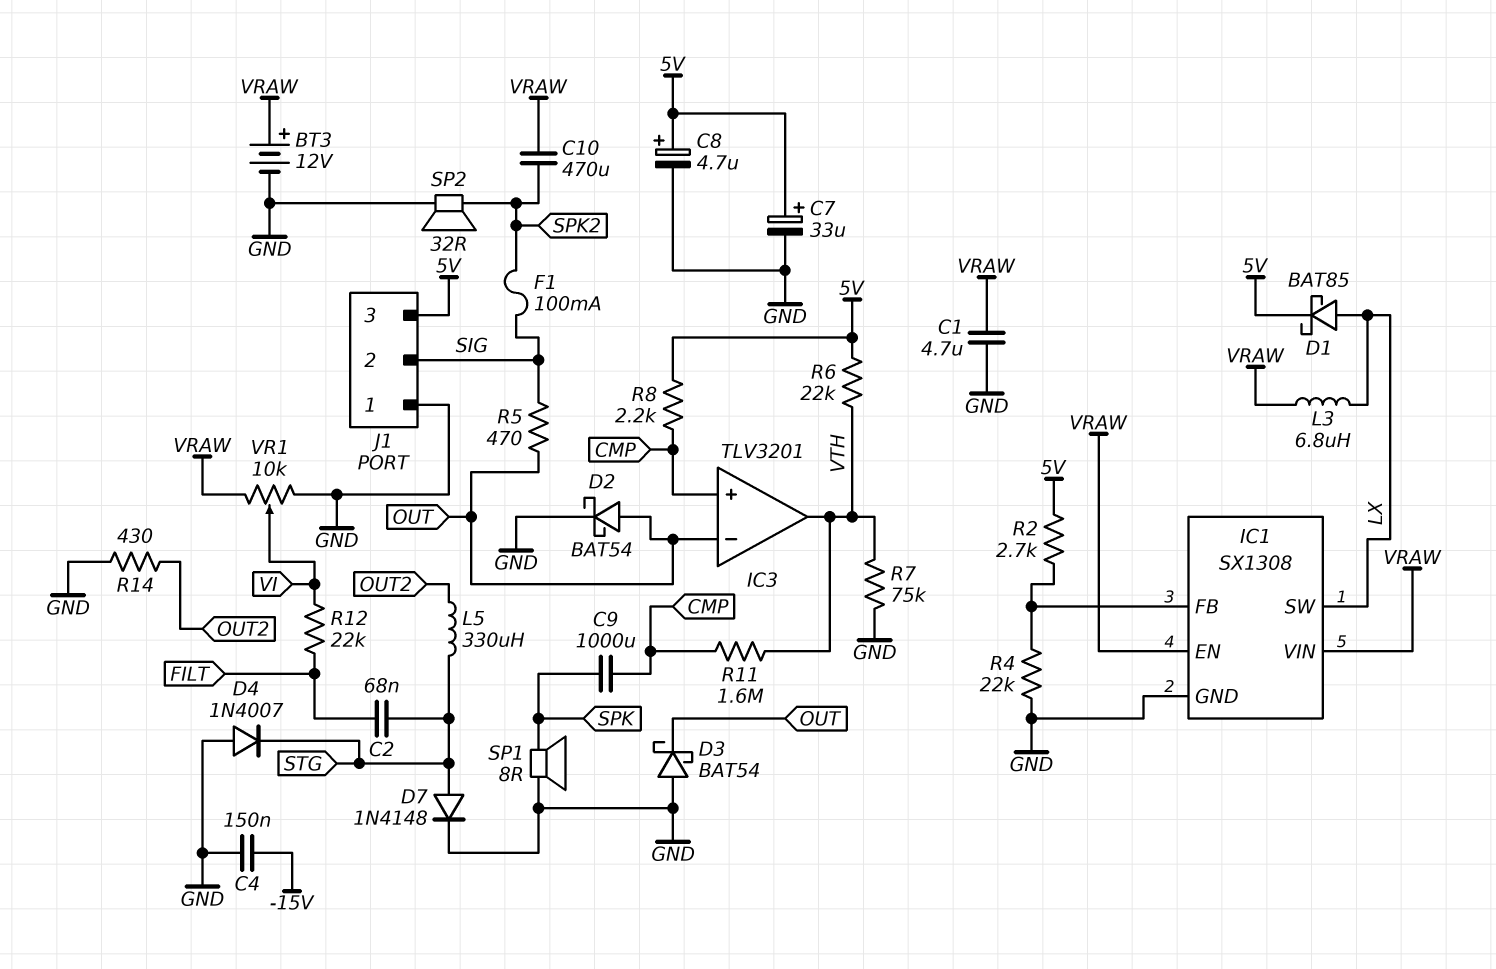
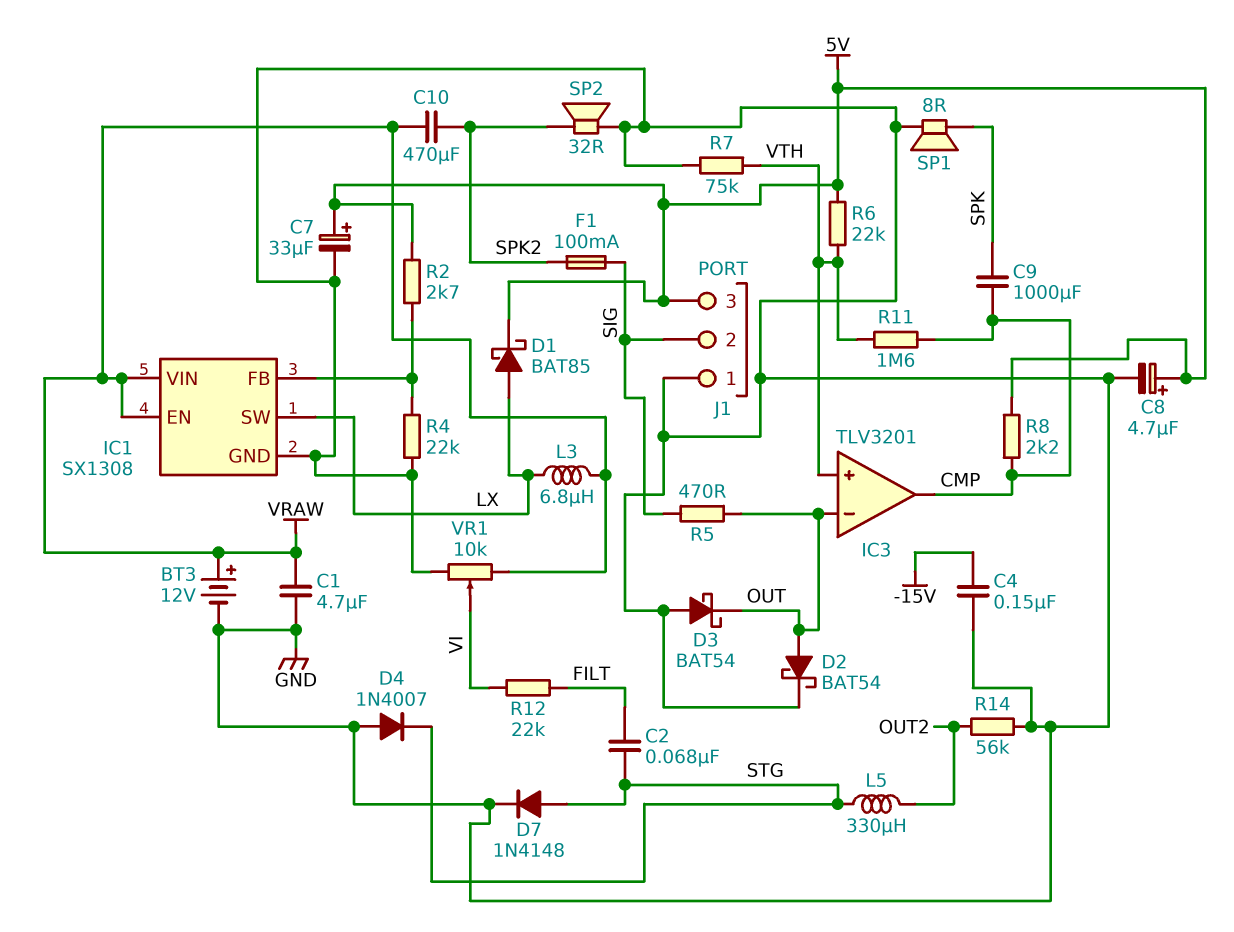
IC3 pin in+: CMP -> VTH
IC3 pin out: VTH -> CMP
R14: 430 (GND, OUT2) -> 56k (GND, OUT2)

